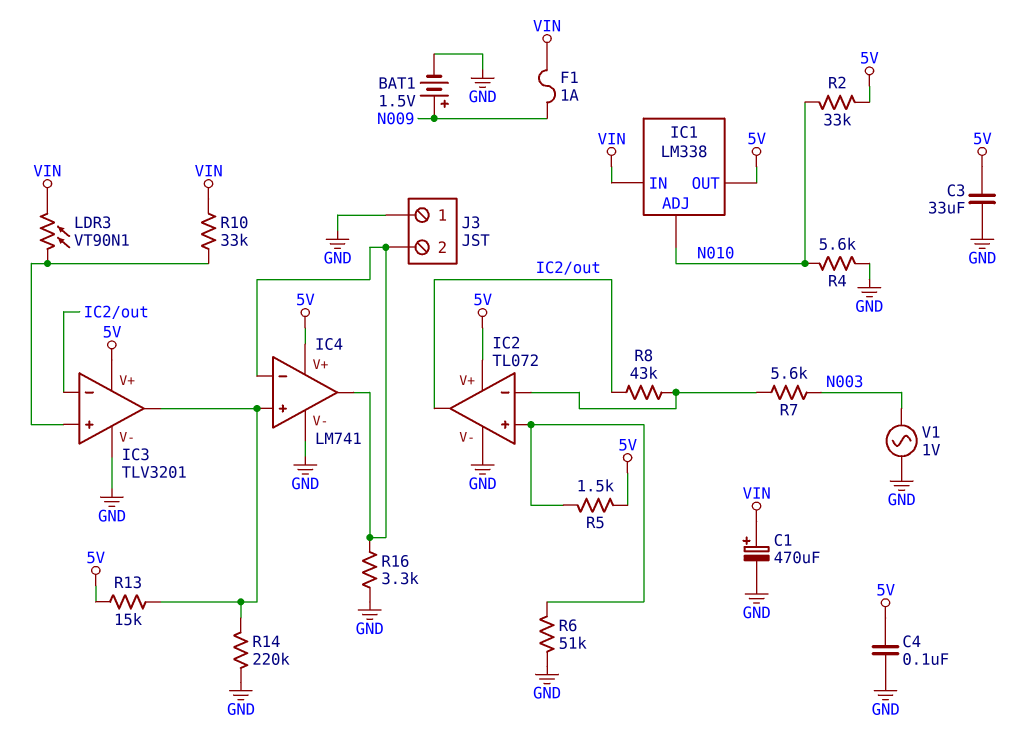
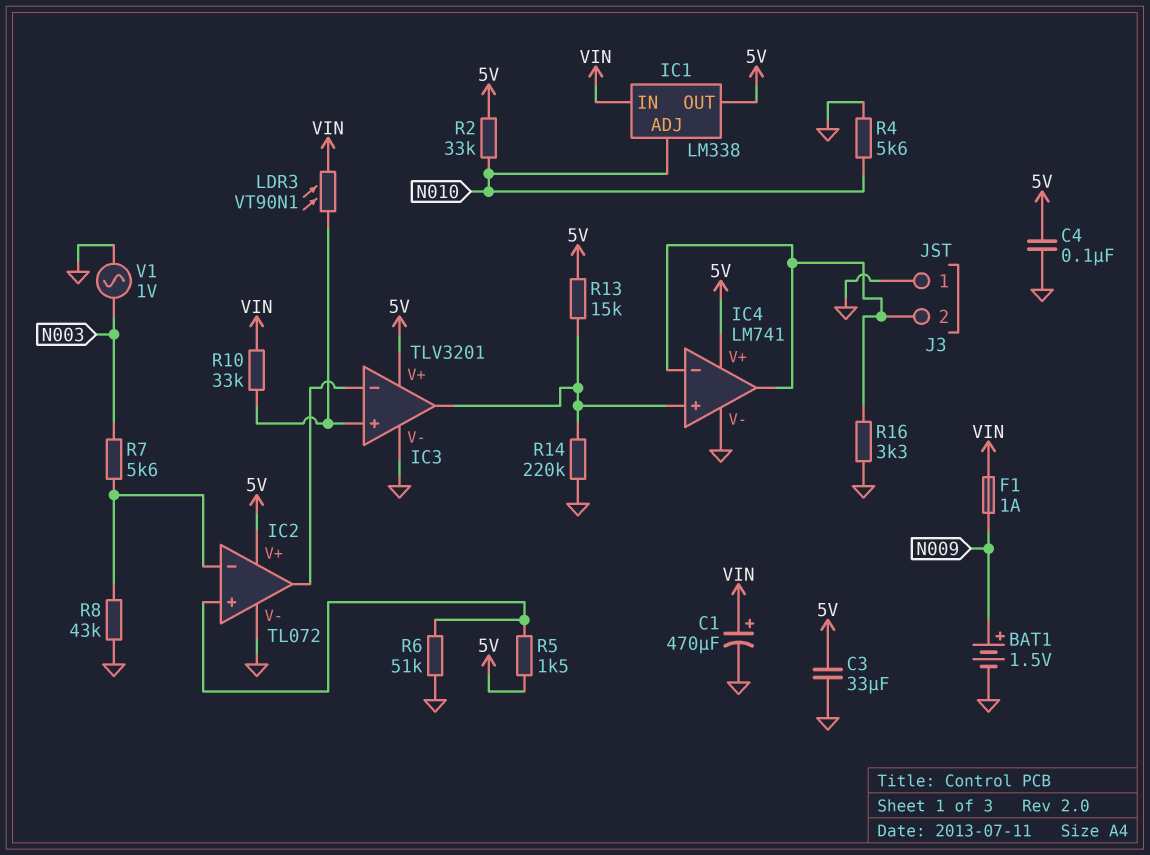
R8: 43k (IC2/in-, IC2/out) -> 43k (GND, IC2/in-)

